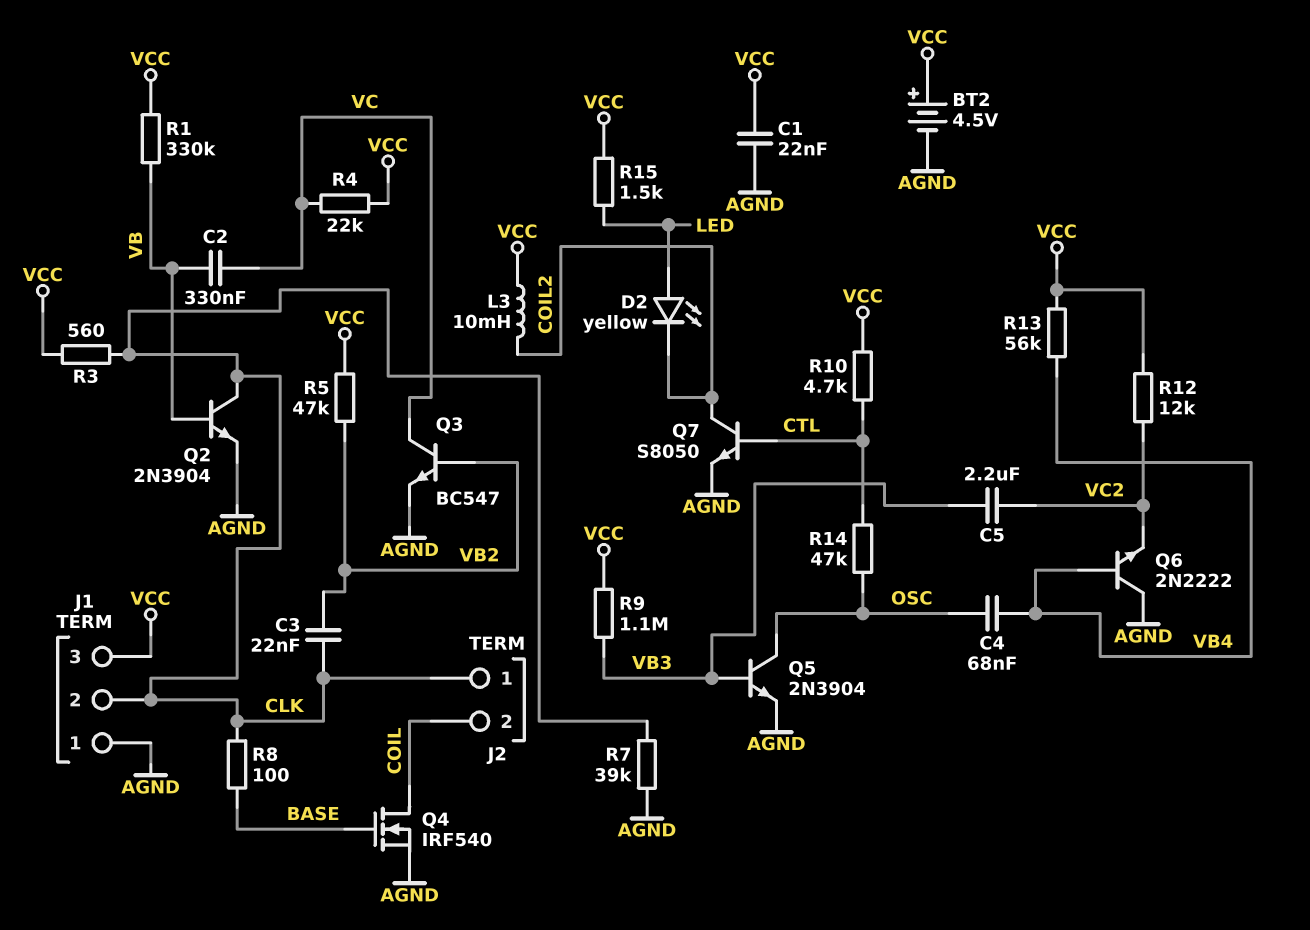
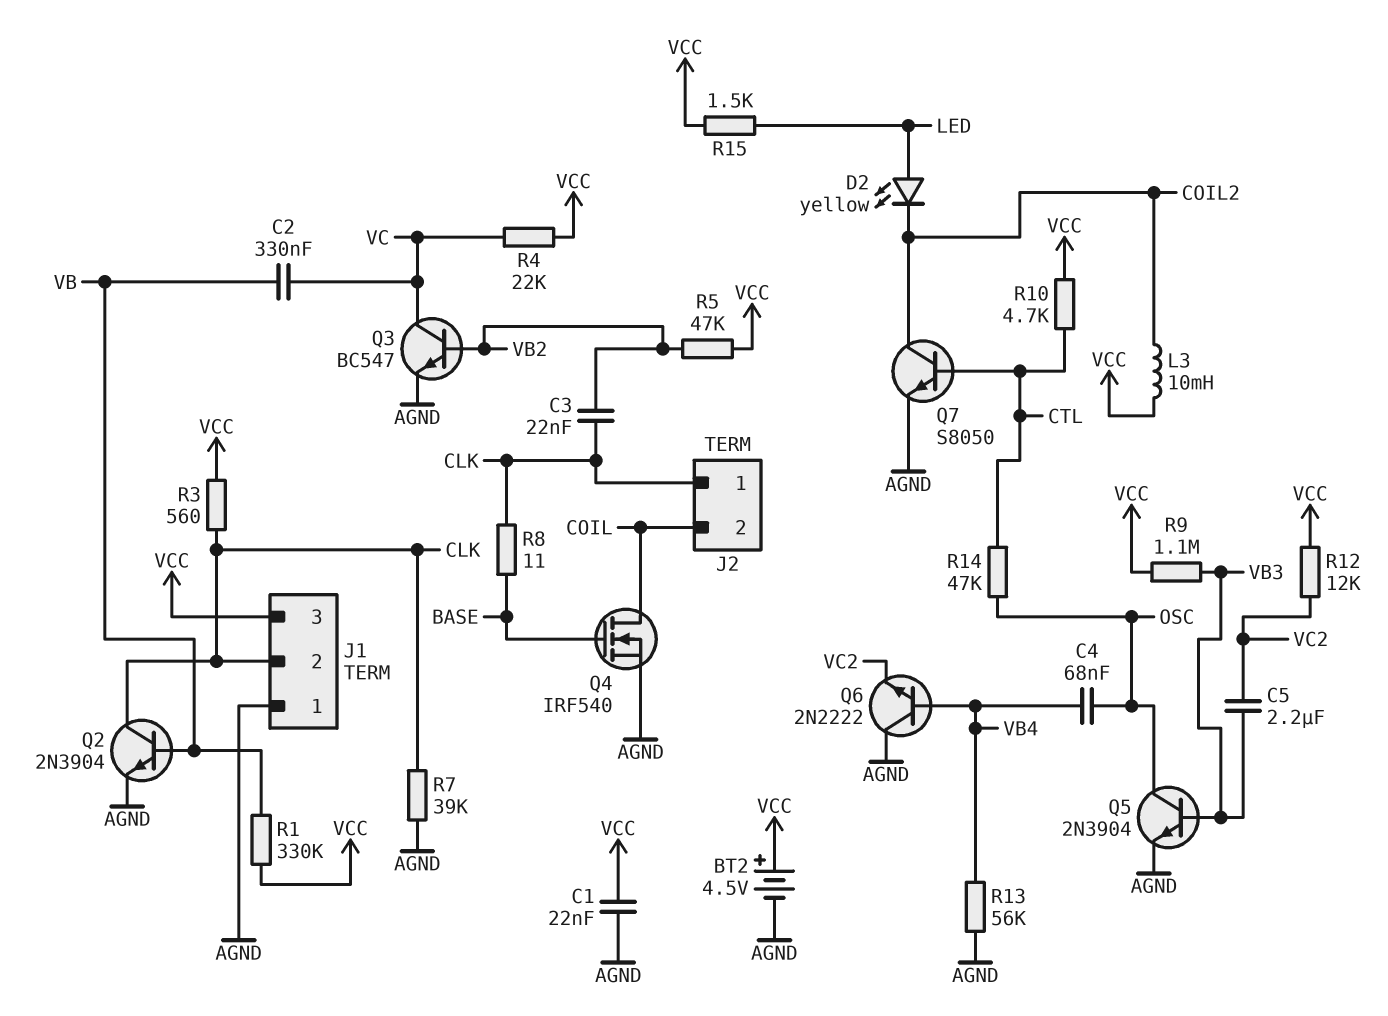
R8: 100 (BASE, CLK) -> 11 (BASE, CLK)
R13: 56k (VB4, VCC) -> 56k (AGND, VB4)

